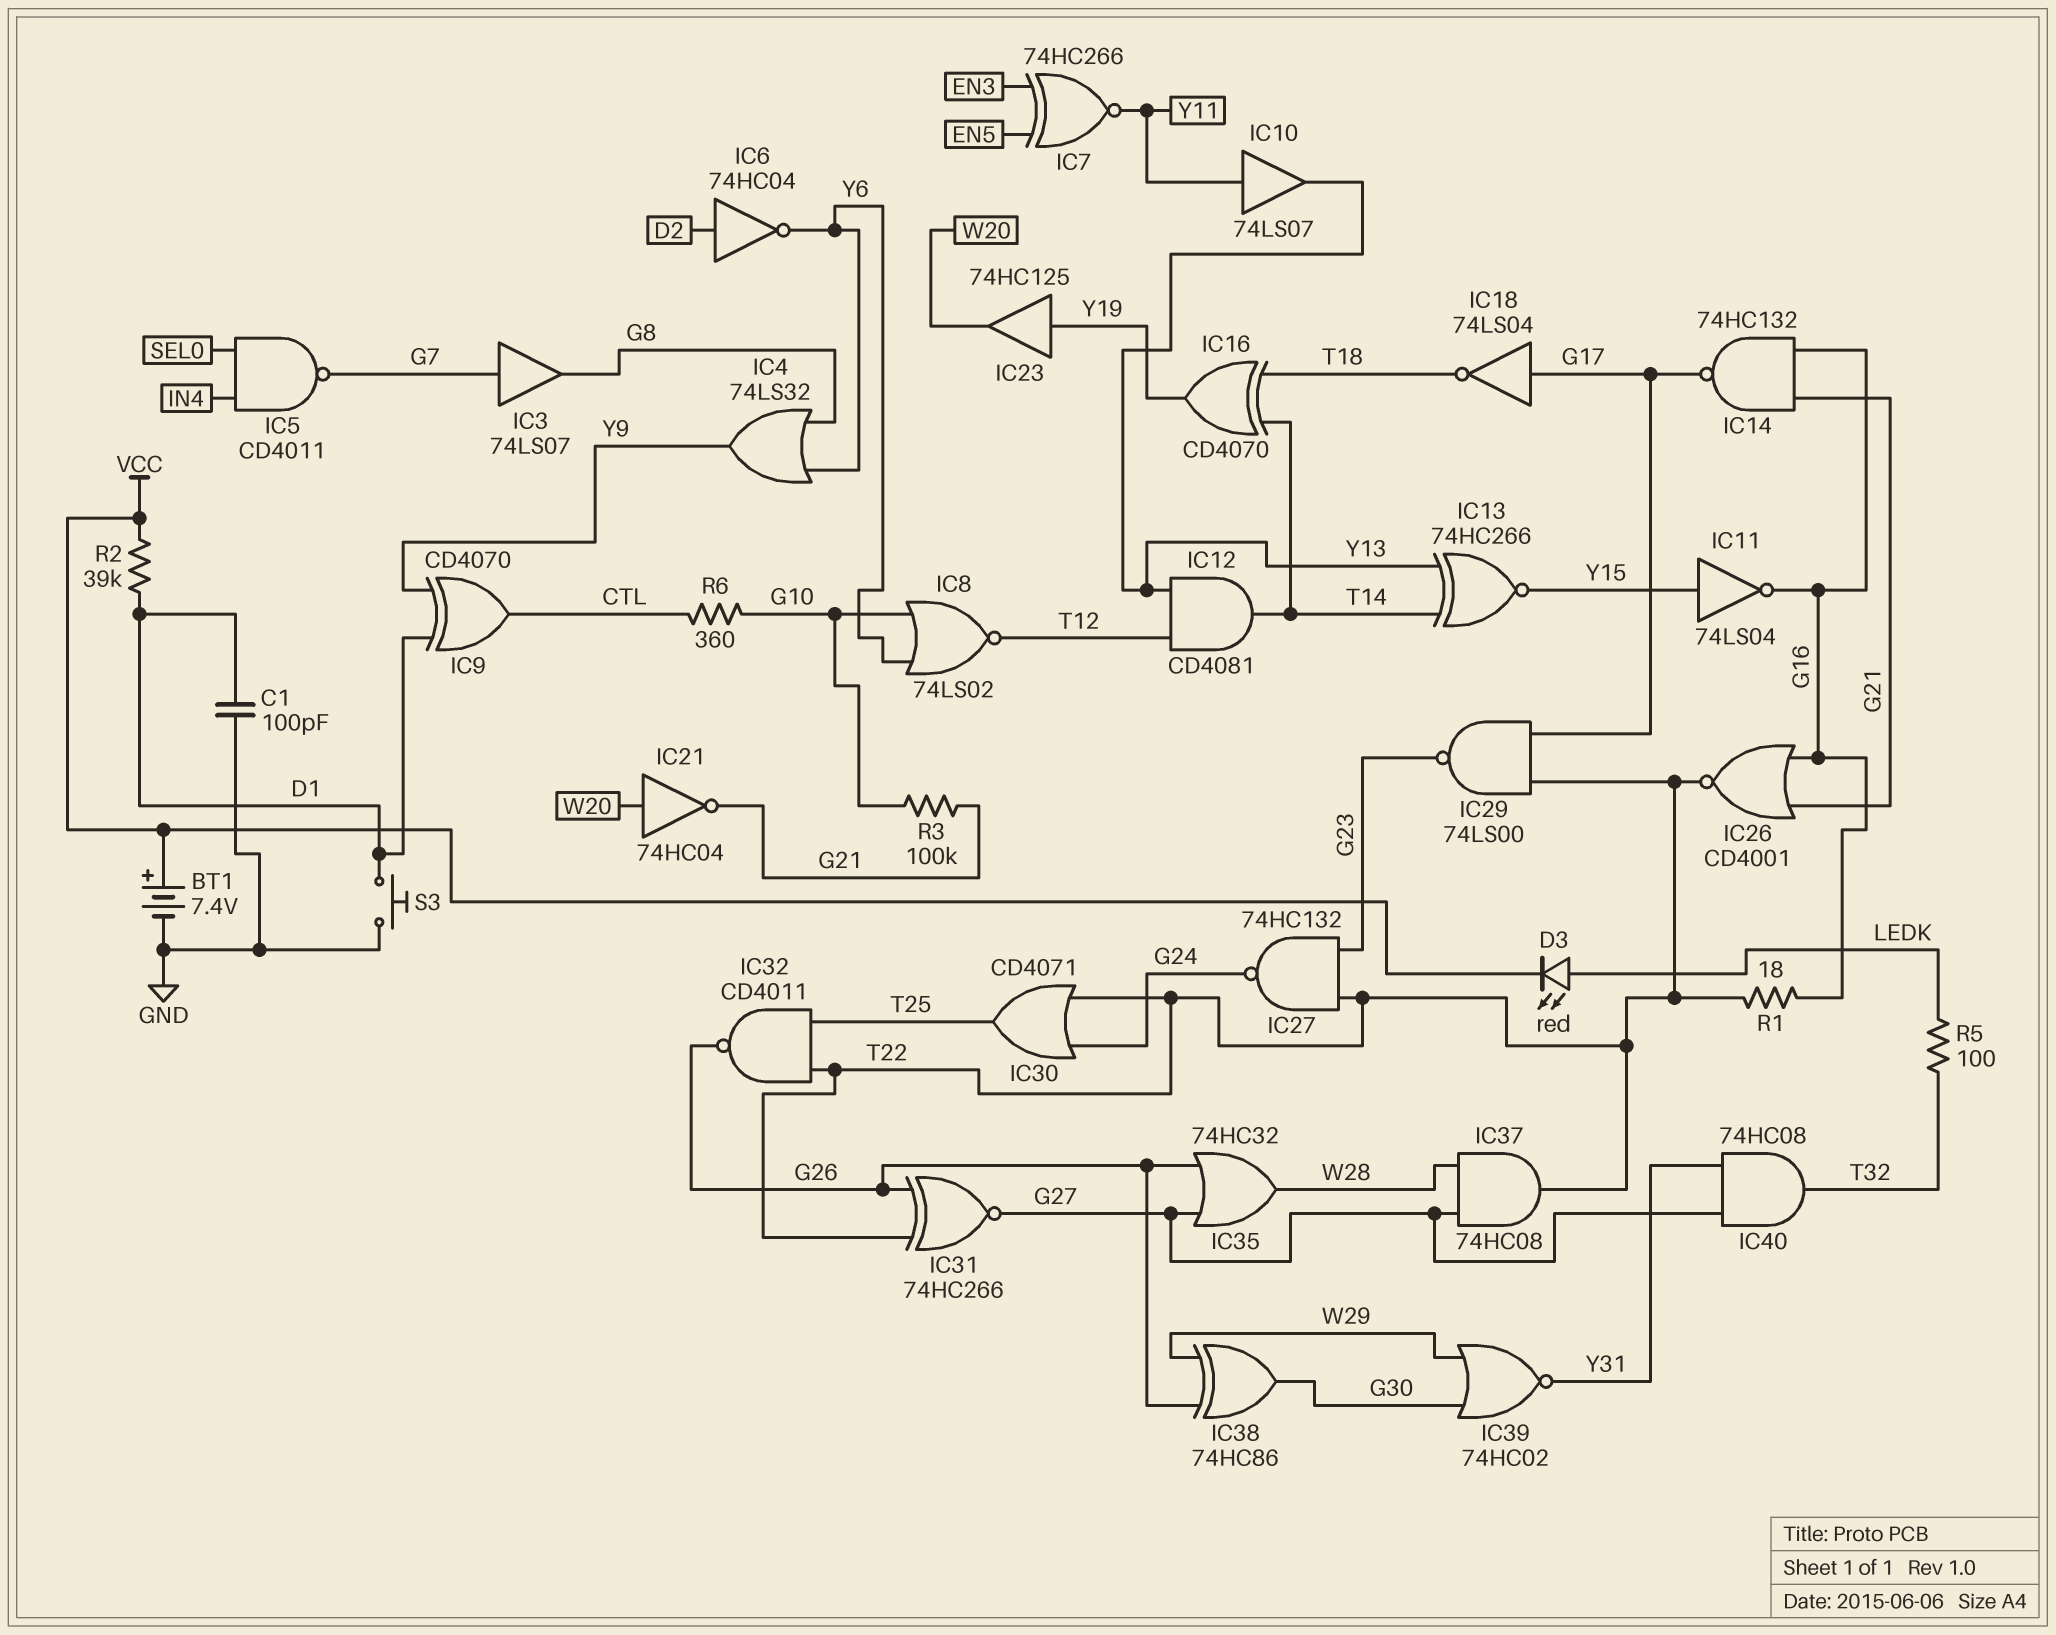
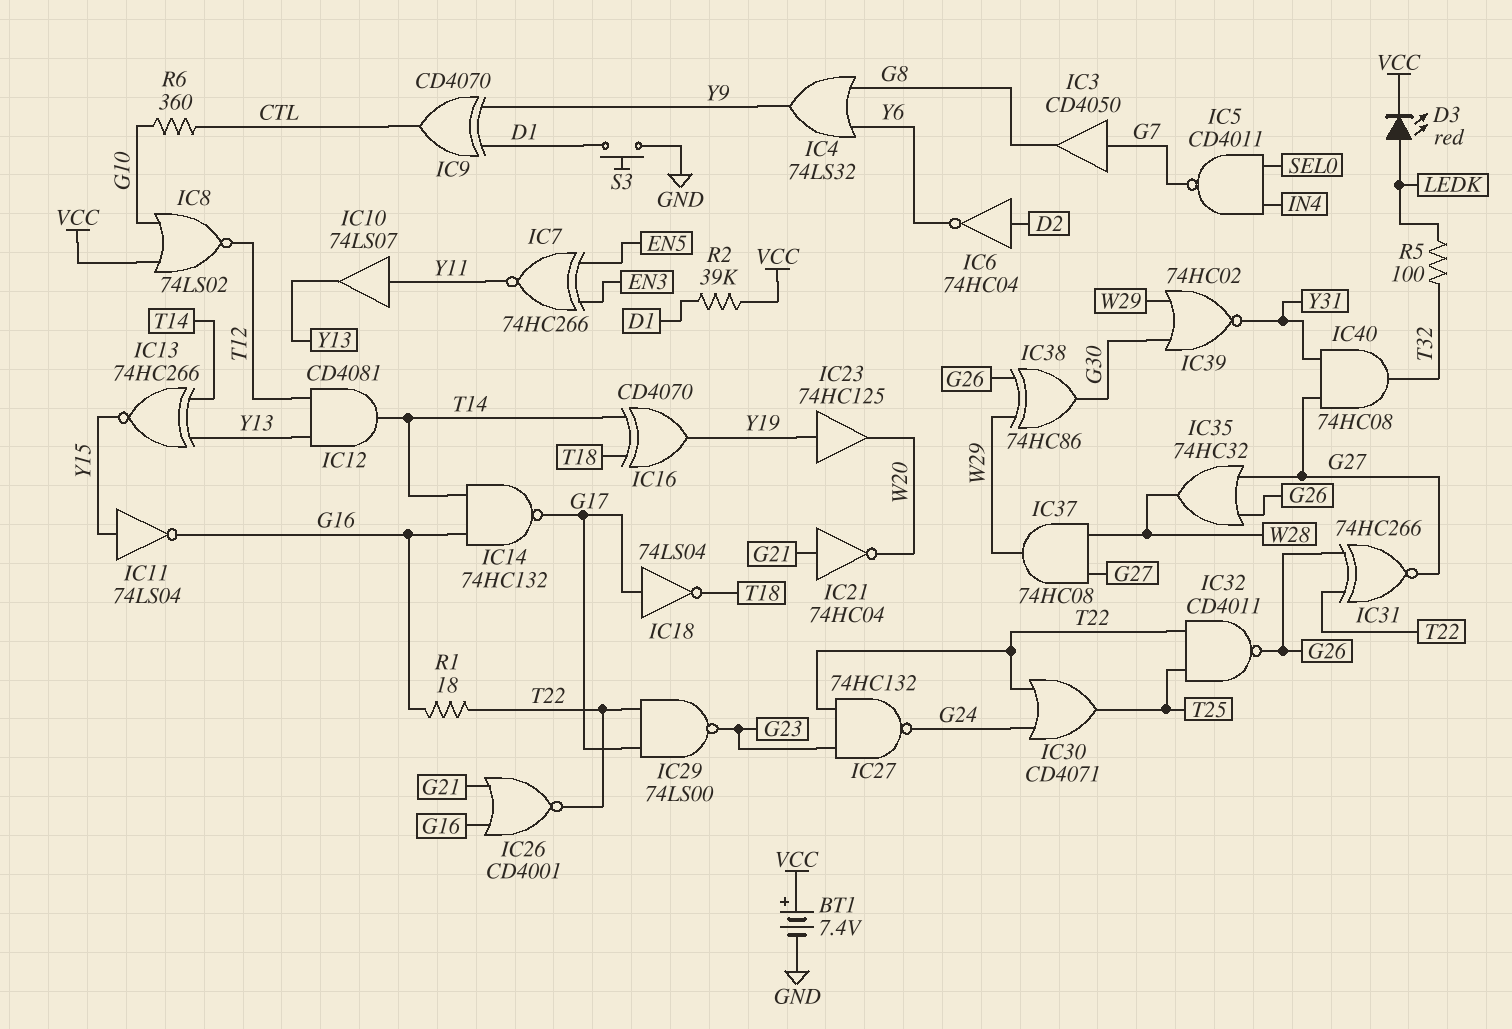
C1: 100pF (D1, GND) -> none
IC3: buffer 74LS07 (in G7, out G8) -> buffer CD4050 (in G7, out G8)
IC8: NOR 74LS02 (in G10, in Y6, out T12) -> NOR 74LS02 (in G10, in VCC, out T12)
IC14: NAND 74HC132 (in G16, in G21, out G17) -> NAND 74HC132 (in G16, in T14, out G17)
IC21: NOT 74HC04 (in W20, out G21) -> NOT 74HC04 (in G21, out W20)
IC37: AND 74HC08 (in G27, in W28, out T22) -> AND 74HC08 (in G27, in W28, out W29)
R3: 100k (G10, G21) -> none

